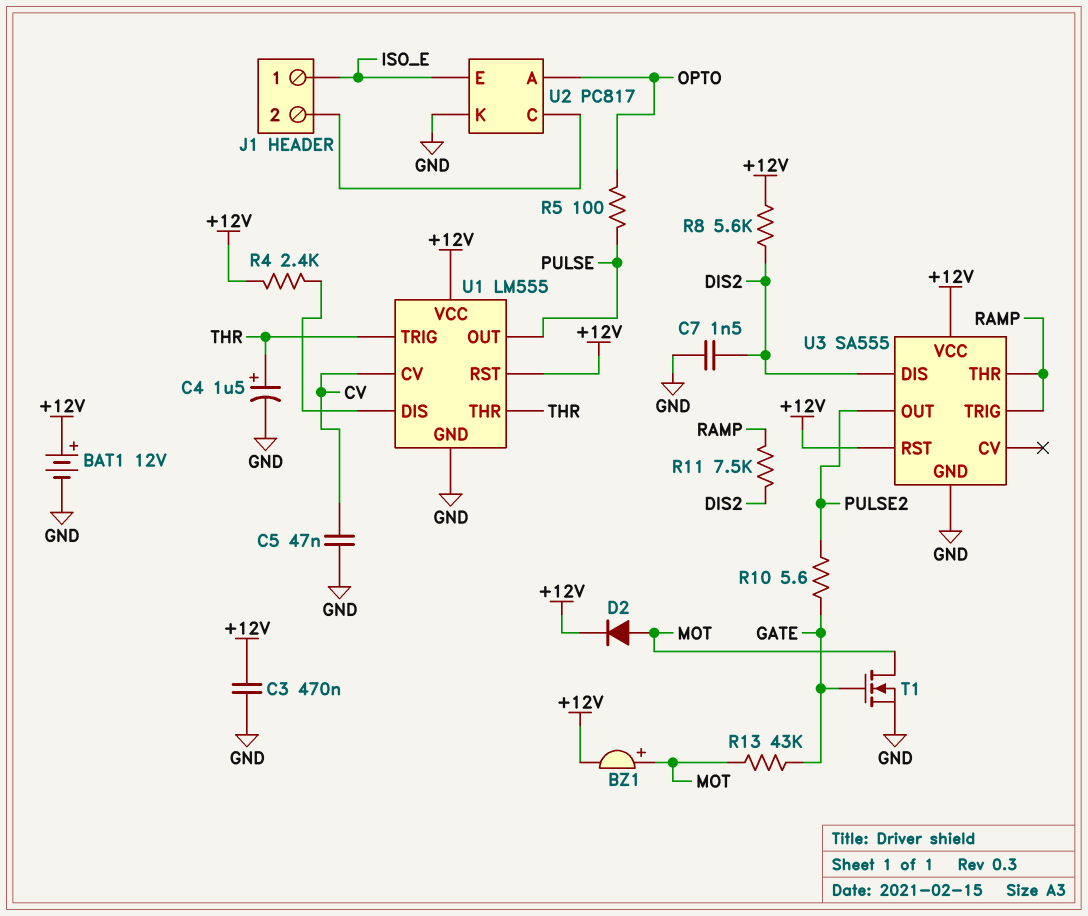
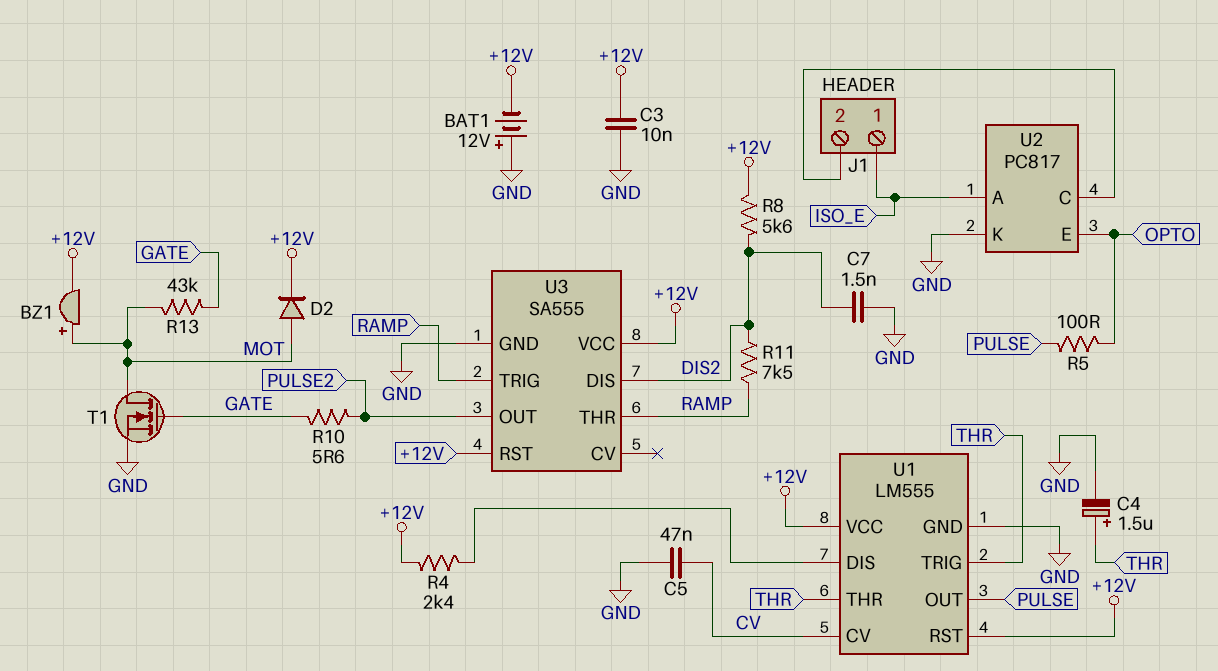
BAT1: 12V (plus +12V, minus GND) -> 12V (plus GND, minus +12V)
C3: 470nF (+12V, GND) -> 10nF (+12V, GND)
U2 pin A: OPTO -> ISO_E
U2 pin E: ISO_E -> OPTO

